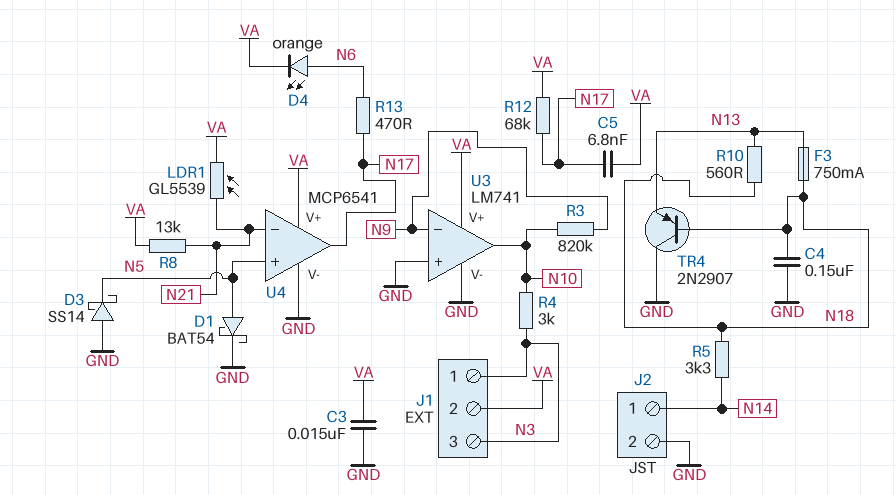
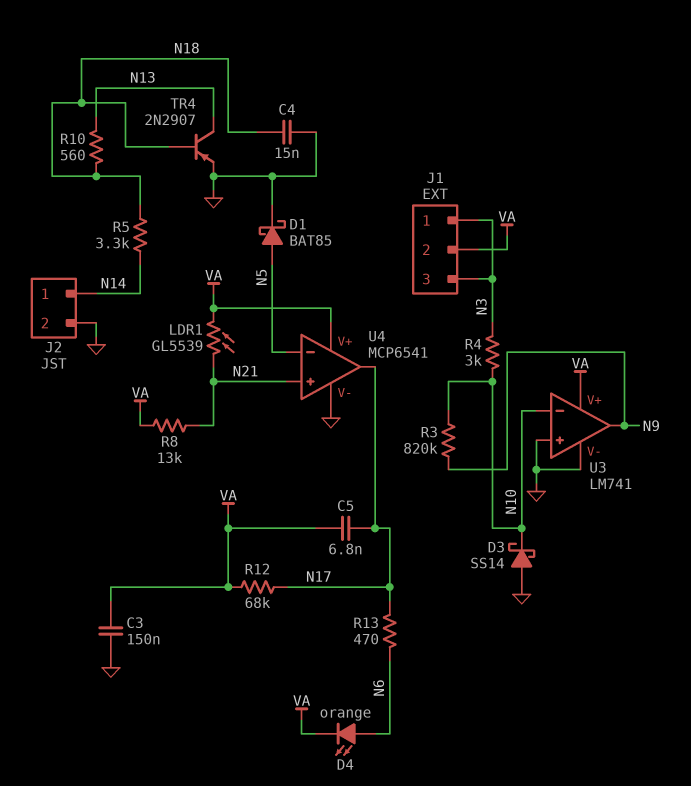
C3: 15nF (GND, VA) -> 150nF (GND, VA)
C4: 150nF (GND, N18) -> 15nF (GND, N18)
D1: schottky BAT54 (A N5, K GND) -> schottky BAT85 (A N5, K GND)
D3: schottky SS14 (A GND, K N5) -> schottky SS14 (A GND, K N10)
F3: 750mA (N13, N18) -> none
TR4: PNP 2N2907 (B N18, C GND, E N13) -> PNP 2N2907 (B N18, C N13, E GND)
U3 pin in-: N9 -> N10
U3 pin out: N10 -> N9
U4 pin in+: N5 -> N21
U4 pin in-: N21 -> N5

